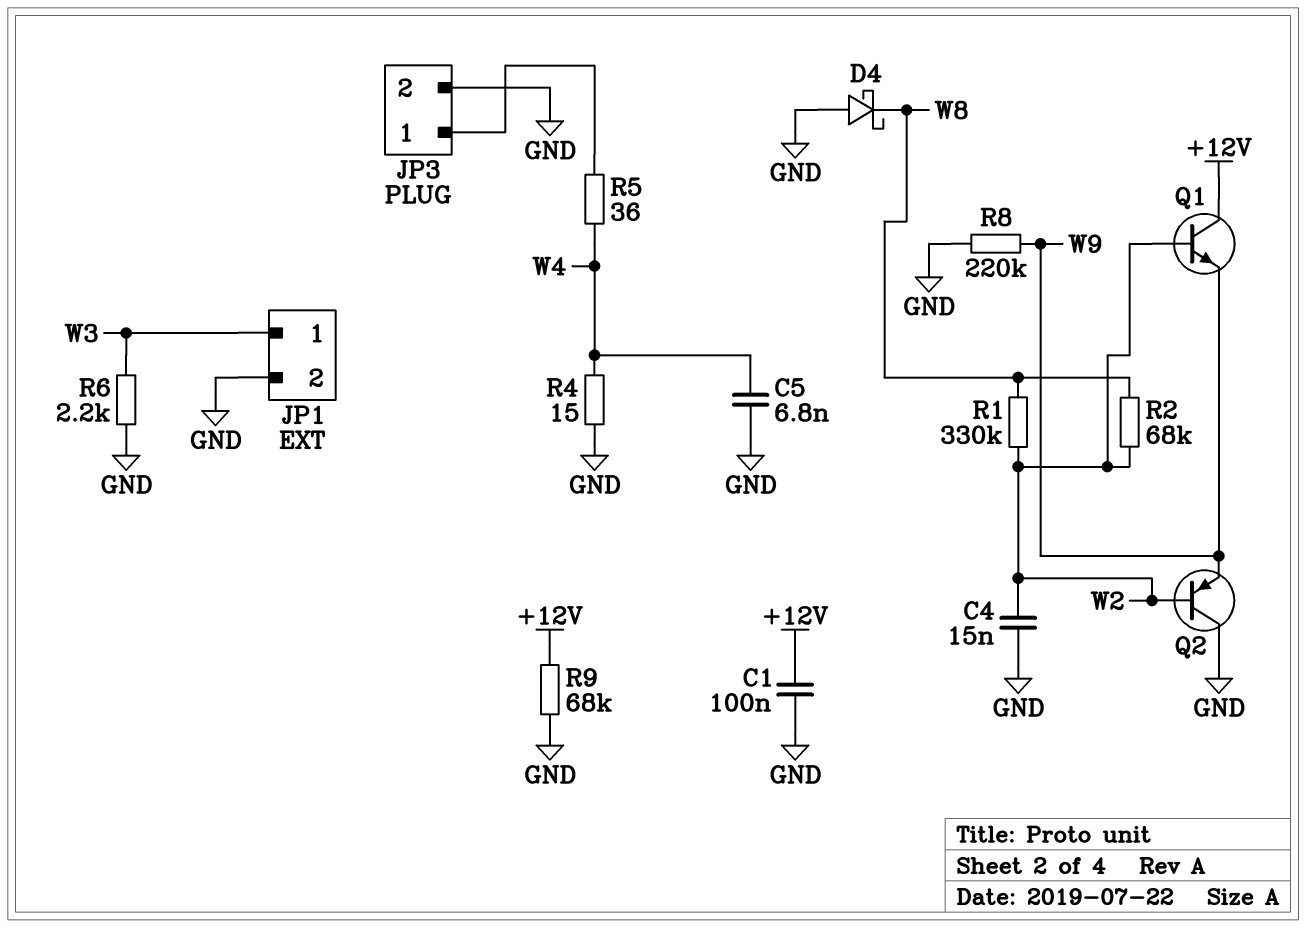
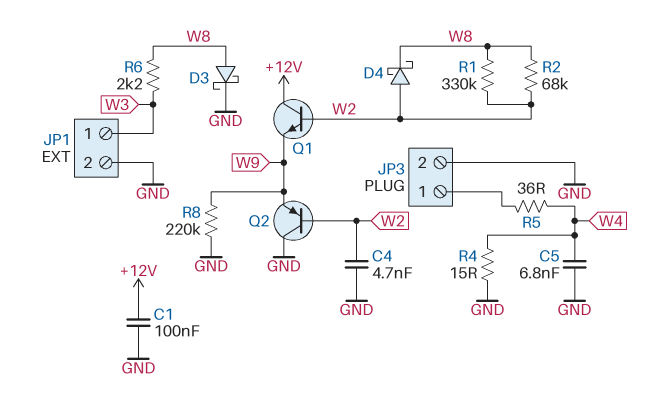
C4: 15nF (GND, W2) -> 4.7nF (GND, W2)
D3: none -> schottky (A W8, K GND)
D4: schottky (A GND, K W8) -> schottky (A W2, K W8)
R6: 2.2k (GND, W3) -> 2.2k (W3, W8)
R9: 68k (+12V, GND) -> none

